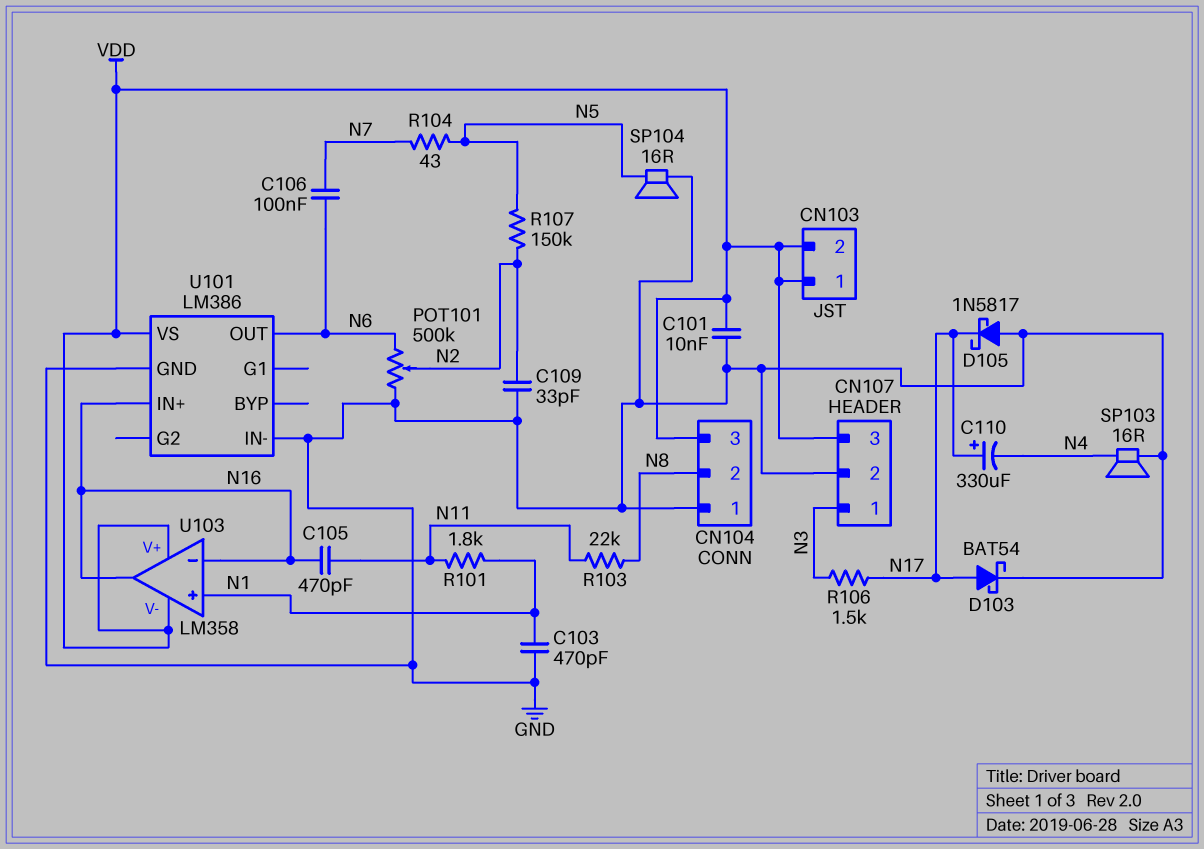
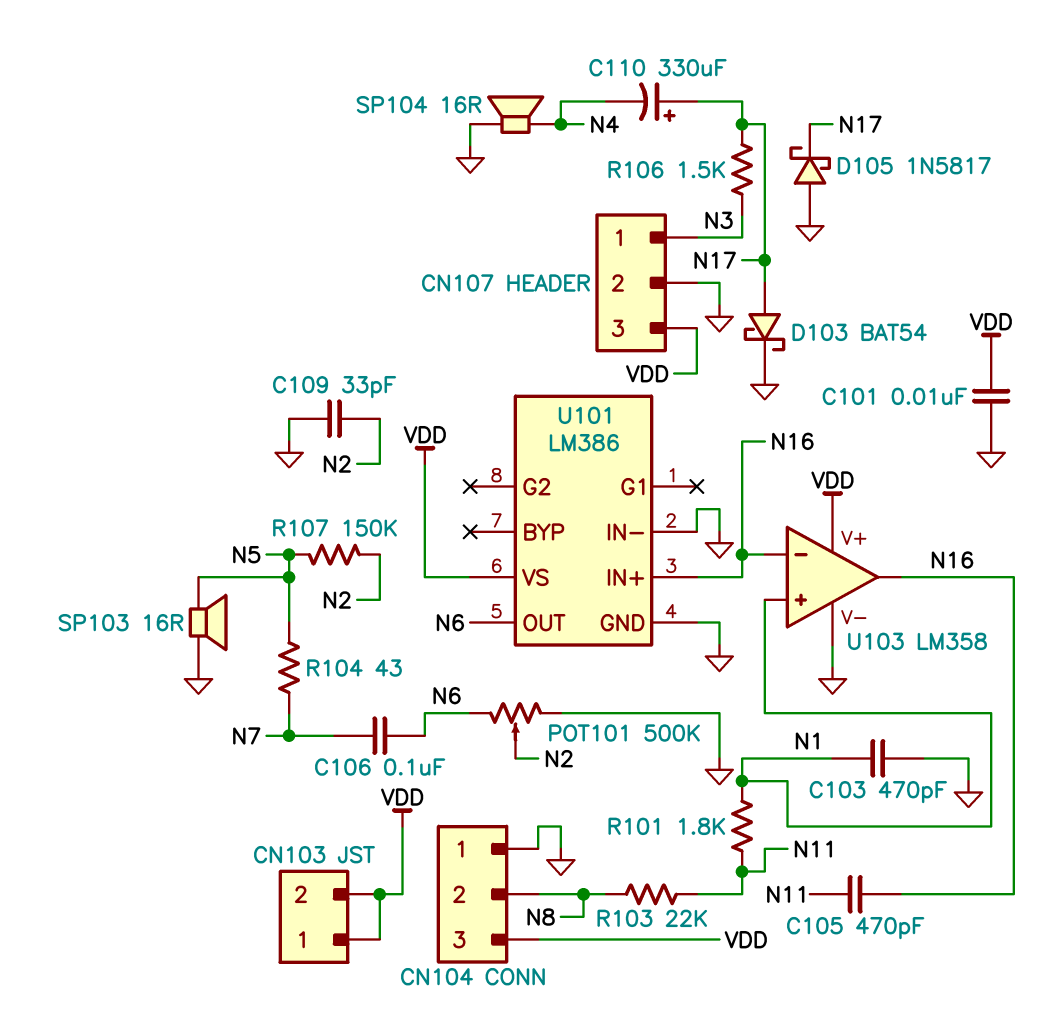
SP103: speaker 16R (GND, N4) -> speaker 16R (GND, N5)
SP104: speaker 16R (GND, N5) -> speaker 16R (GND, N4)
U103 pin V-: VDD -> GND

